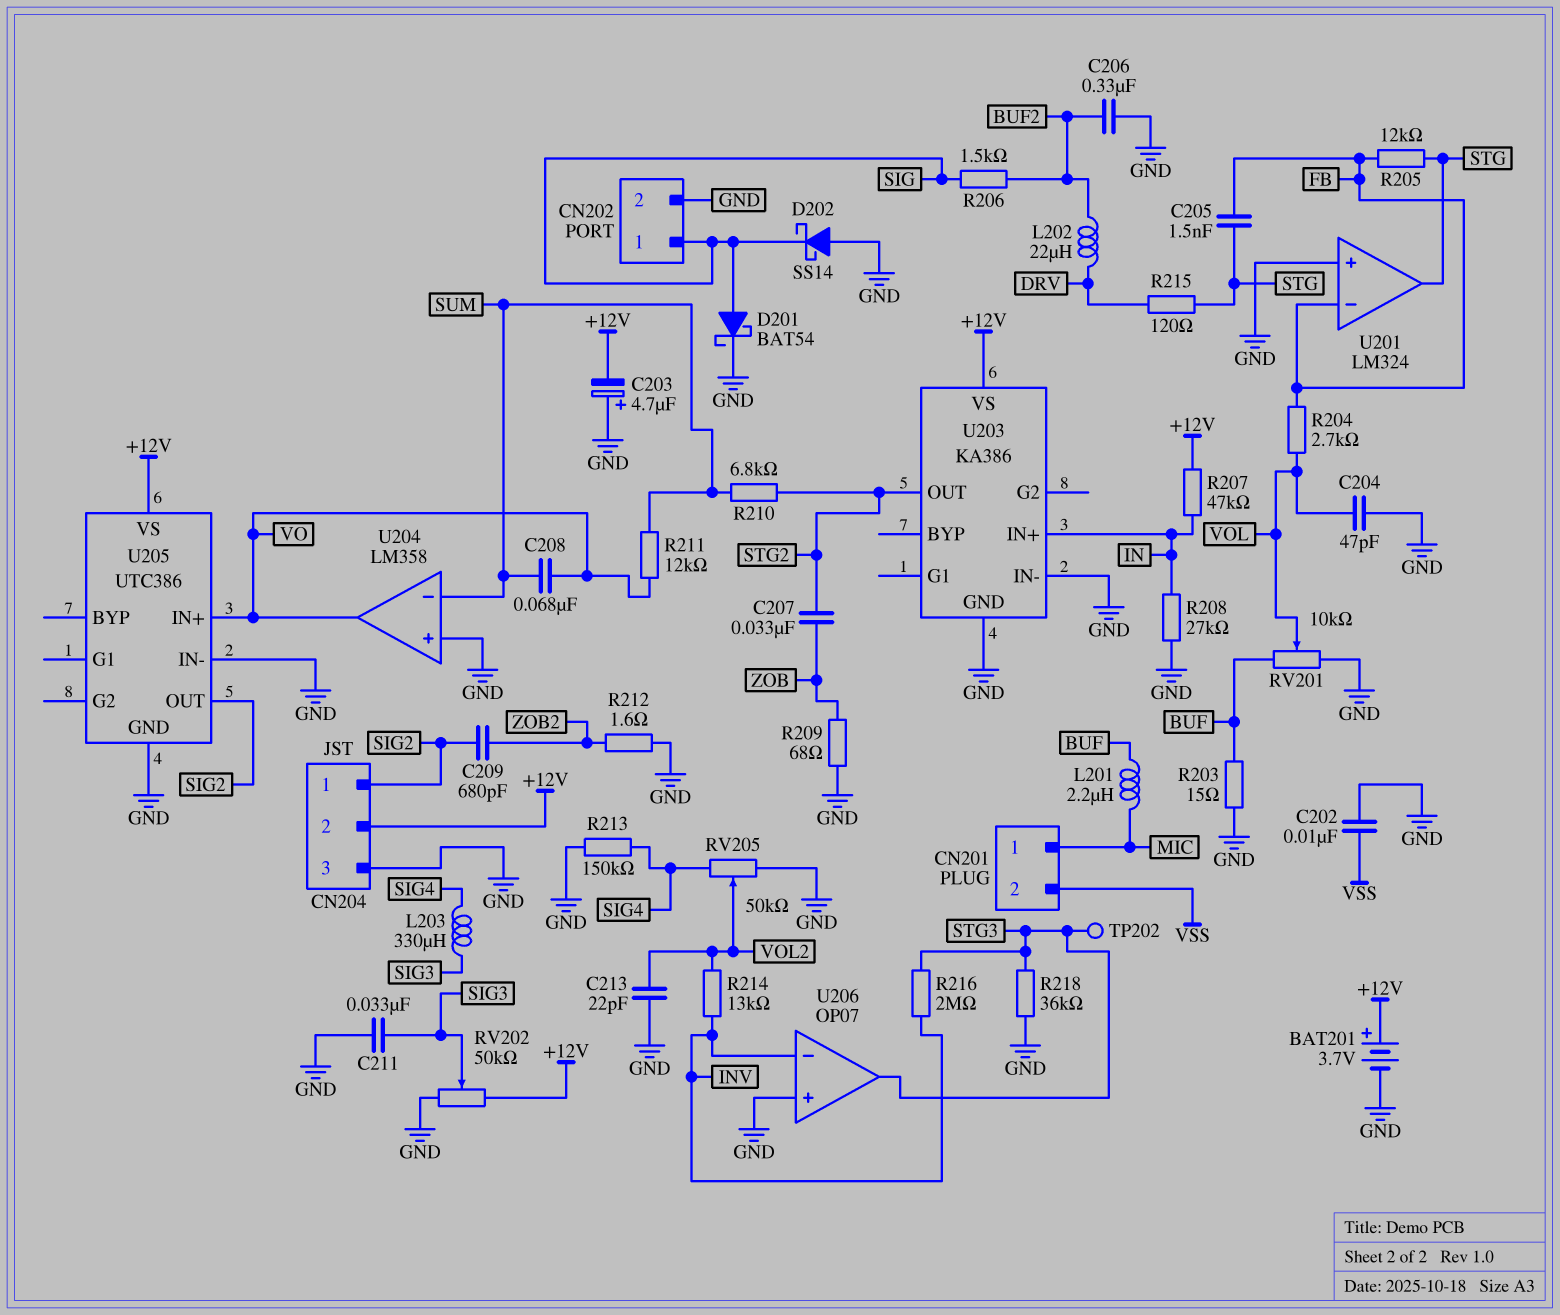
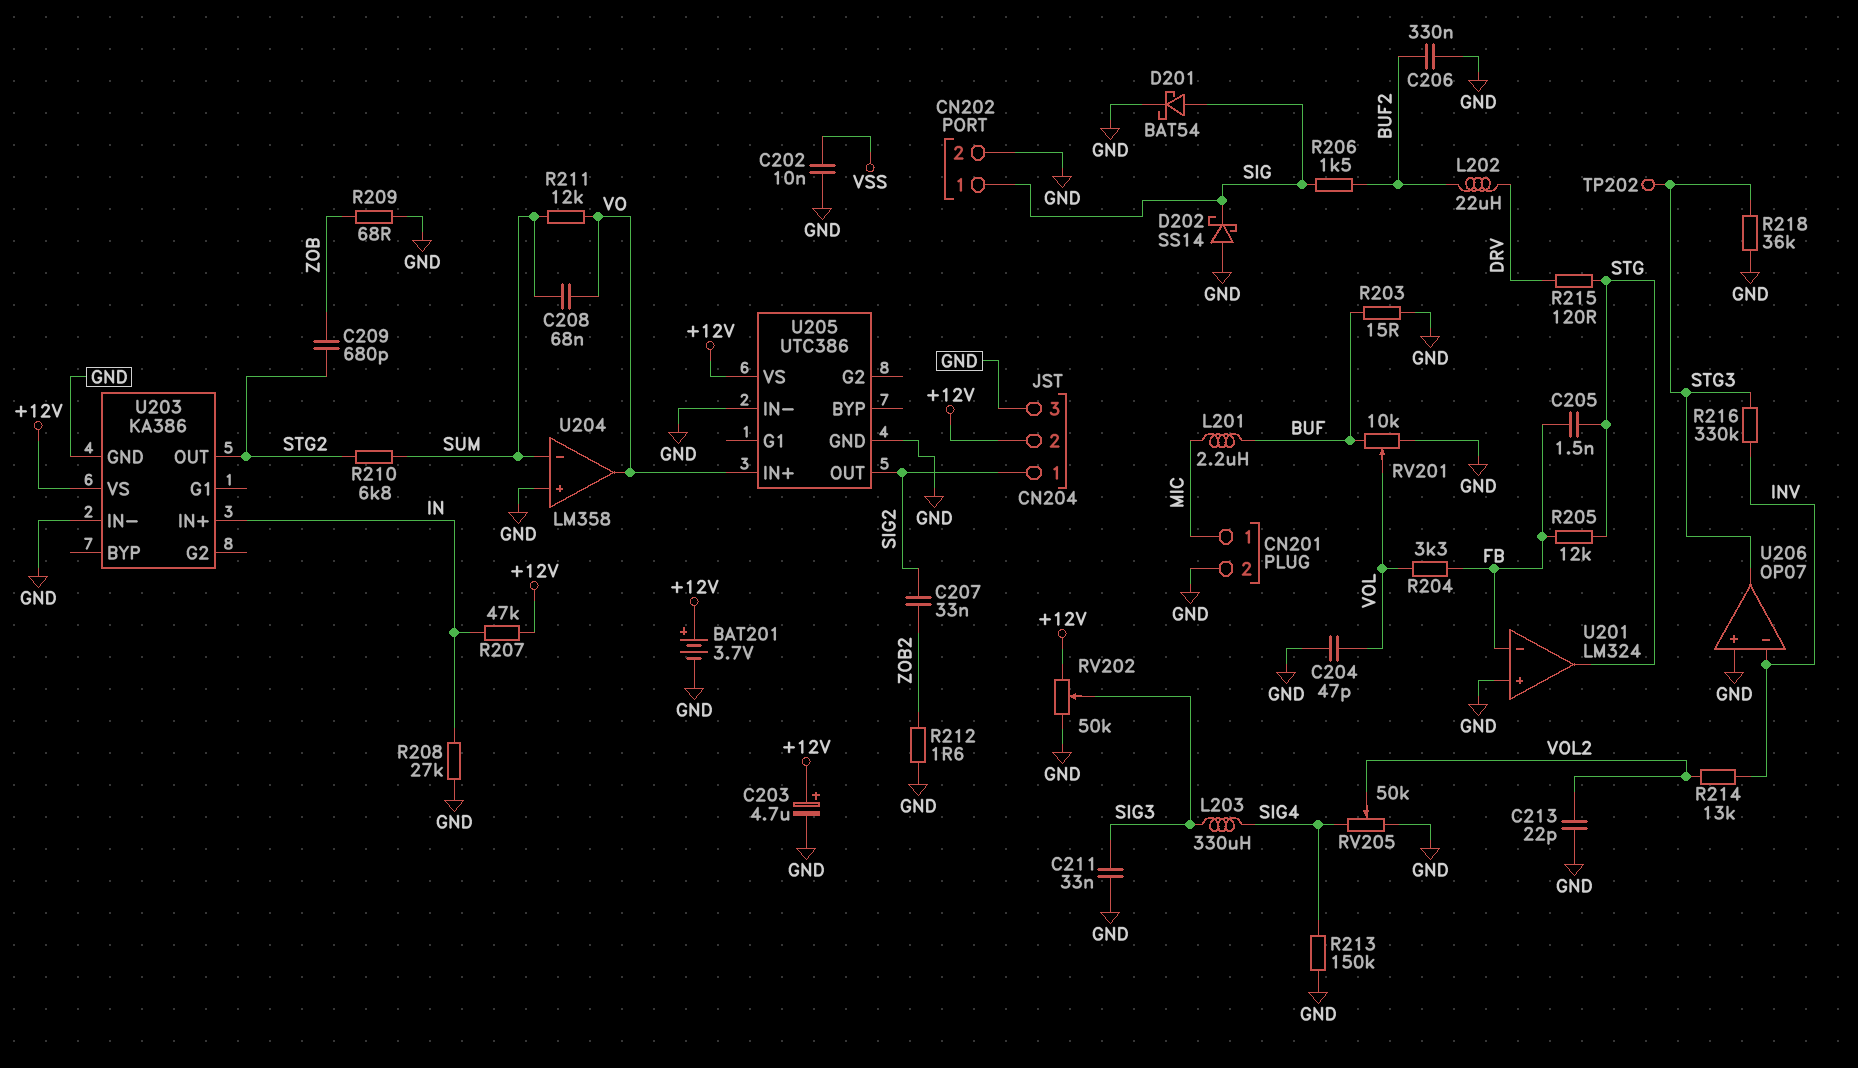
C203: 4.7uF (plus GND, minus +12V) -> 4.7uF (plus +12V, minus GND)
C207: 33nF (STG2, ZOB) -> 33nF (SIG2, ZOB2)
C209: 680pF (SIG2, ZOB2) -> 680pF (STG2, ZOB)
CN201 pin 2: VSS -> GND
R204: 2.7k (FB, VOL) -> 3.3k (FB, VOL)
R216: 2M (INV, STG3) -> 330k (INV, STG3)

